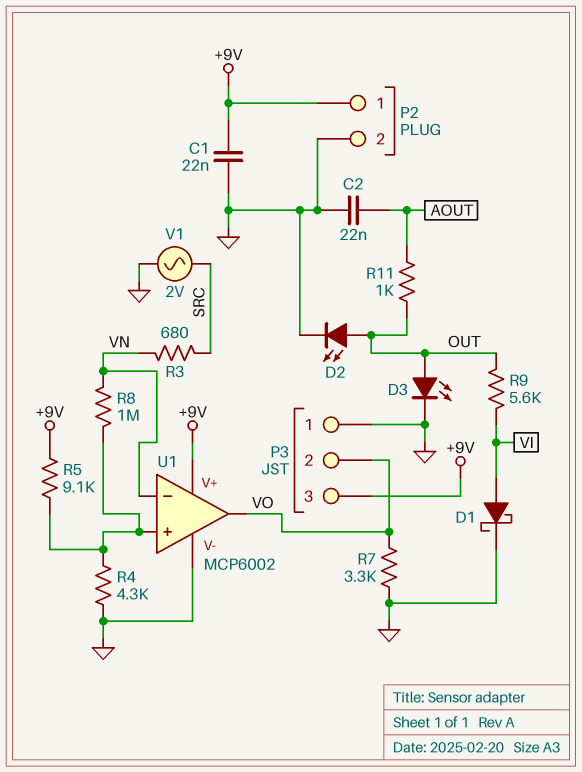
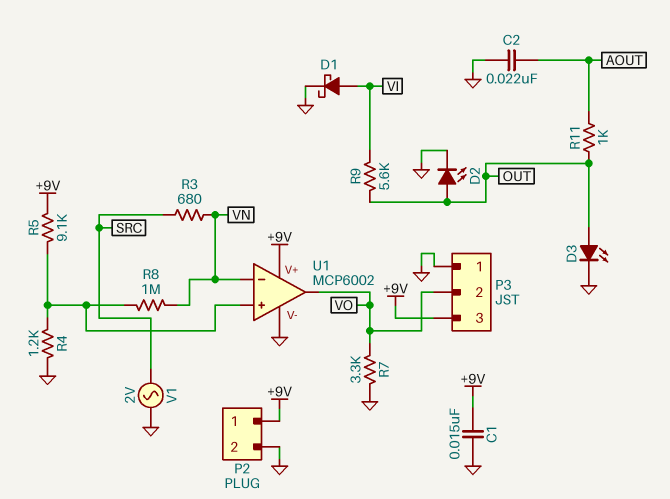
C1: 22nF (+9V, GND) -> 15nF (+9V, GND)
R4: 4.3k (GND, U1/in+) -> 1.2k (GND, U1/in+)

